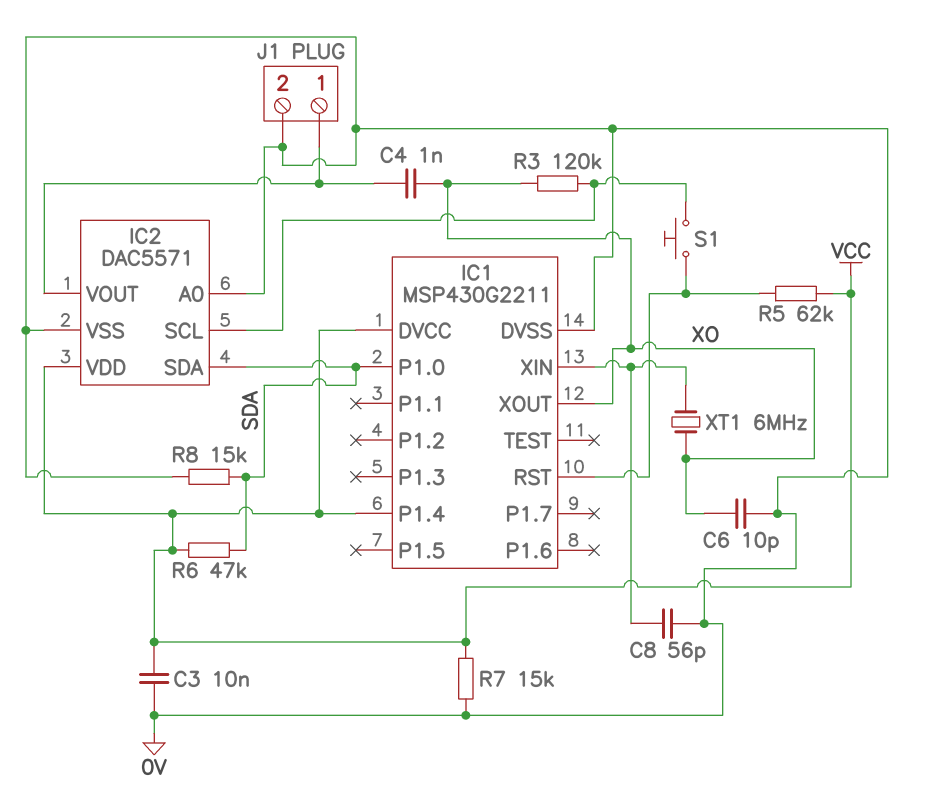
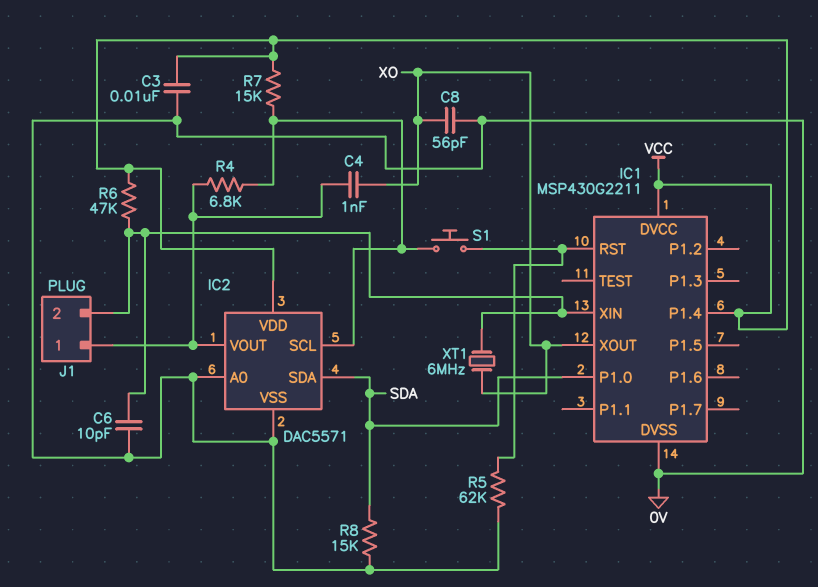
C6: 10pF (0V, XO) -> 10pF (0V, IC1/XIN)
C8: 56pF (0V, IC1/XIN) -> 56pF (0V, XO)
J1 pin 2: 0V -> IC1/XIN
R3: 120k (IC2/SCL, XO) -> none
R4: none -> 6.8k (IC2/SCL, IC2/VOUT)
R5: 62k (IC1/RST, VCC) -> 62k (0V, IC1/RST)
R6: 47k (SDA, VCC) -> 47k (IC1/XIN, VCC)
R7: 15k (0V, VCC) -> 15k (IC2/SCL, VCC)

